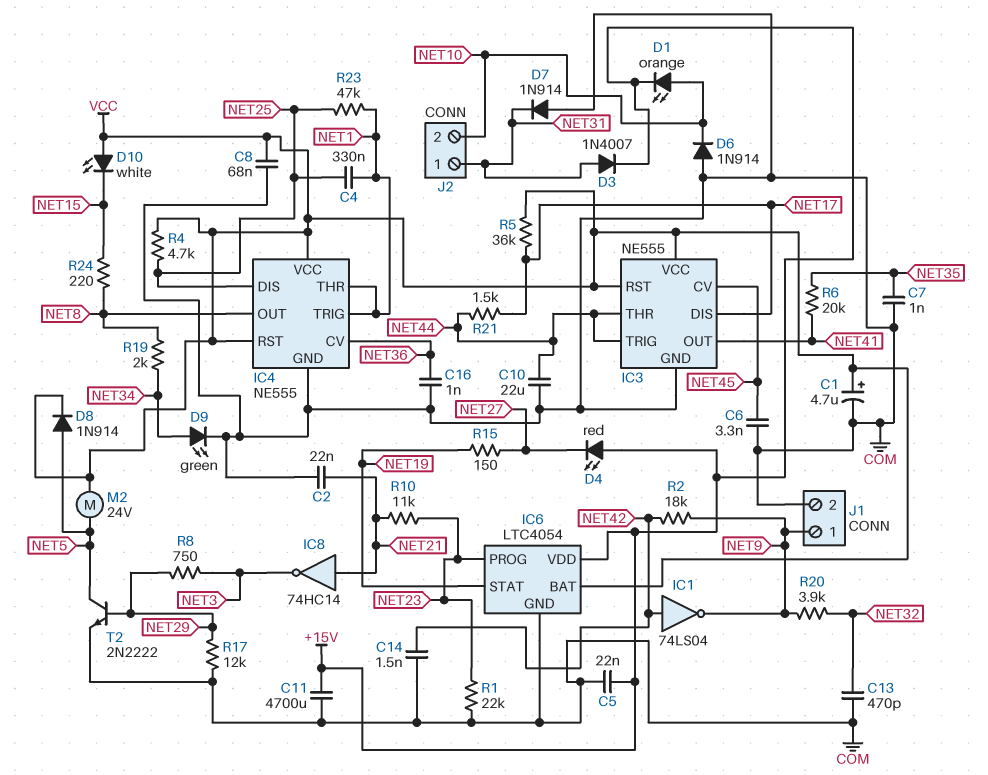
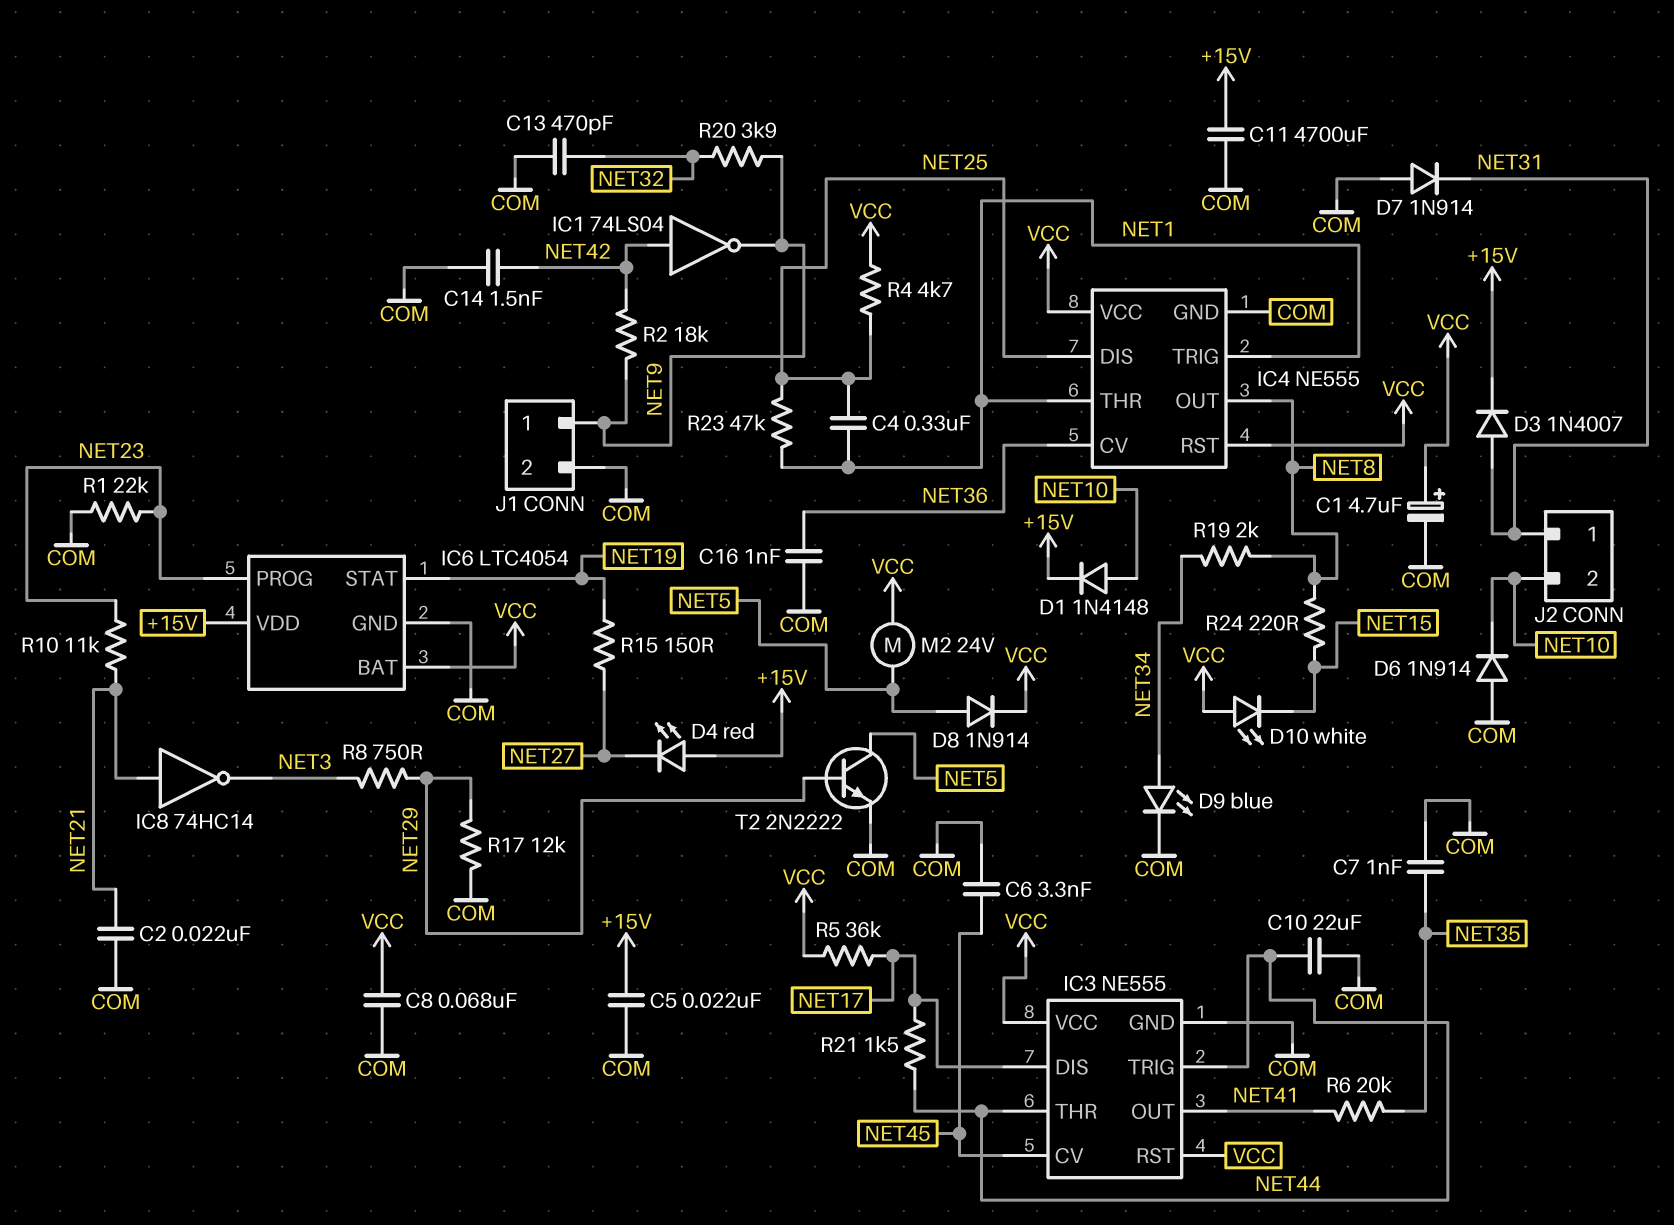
D1: LED orange (A NET10, K +15V) -> diode 1N4148 (A NET10, K +15V)
D9: LED green (A NET34, K COM) -> LED blue (A NET34, K COM)

